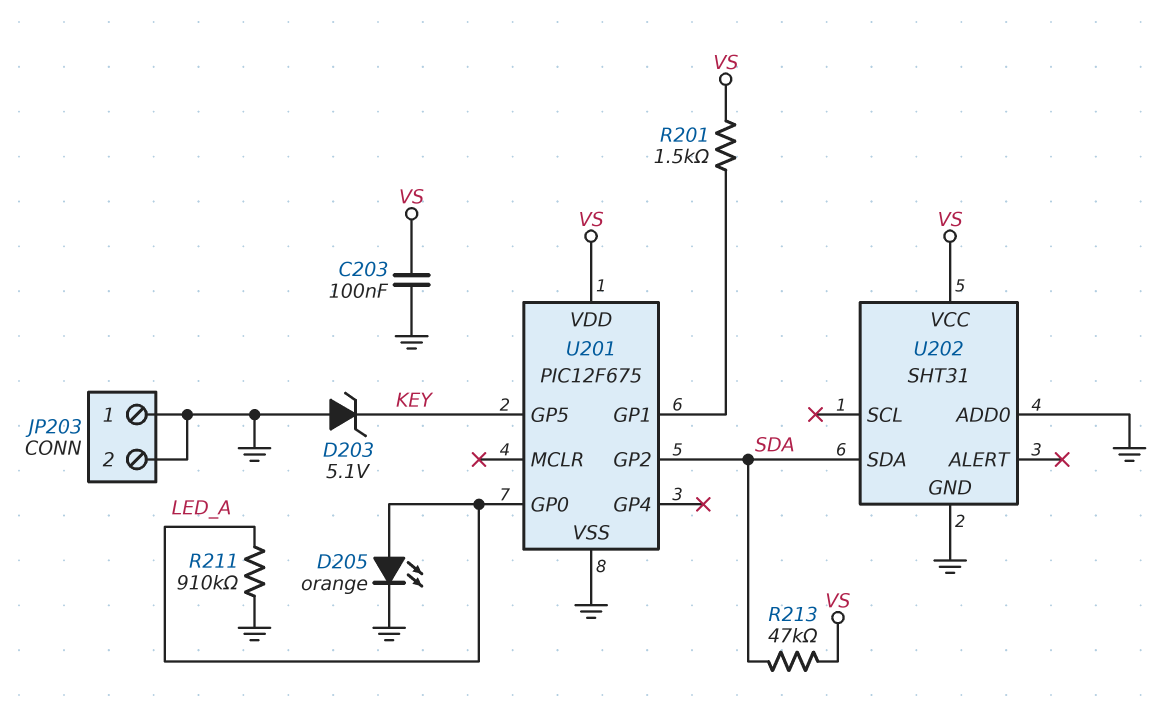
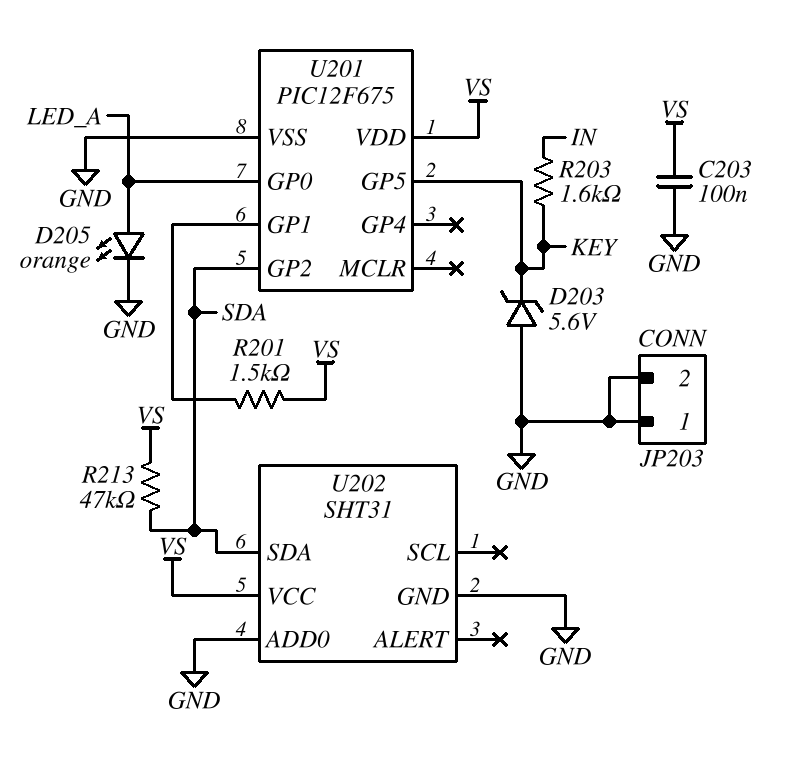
D203: zener 5.1V (A GND, K KEY) -> zener 5.6V (A GND, K KEY)
R203: none -> 1.6k (IN, KEY)
R211: 910k (GND, LED_A) -> none

